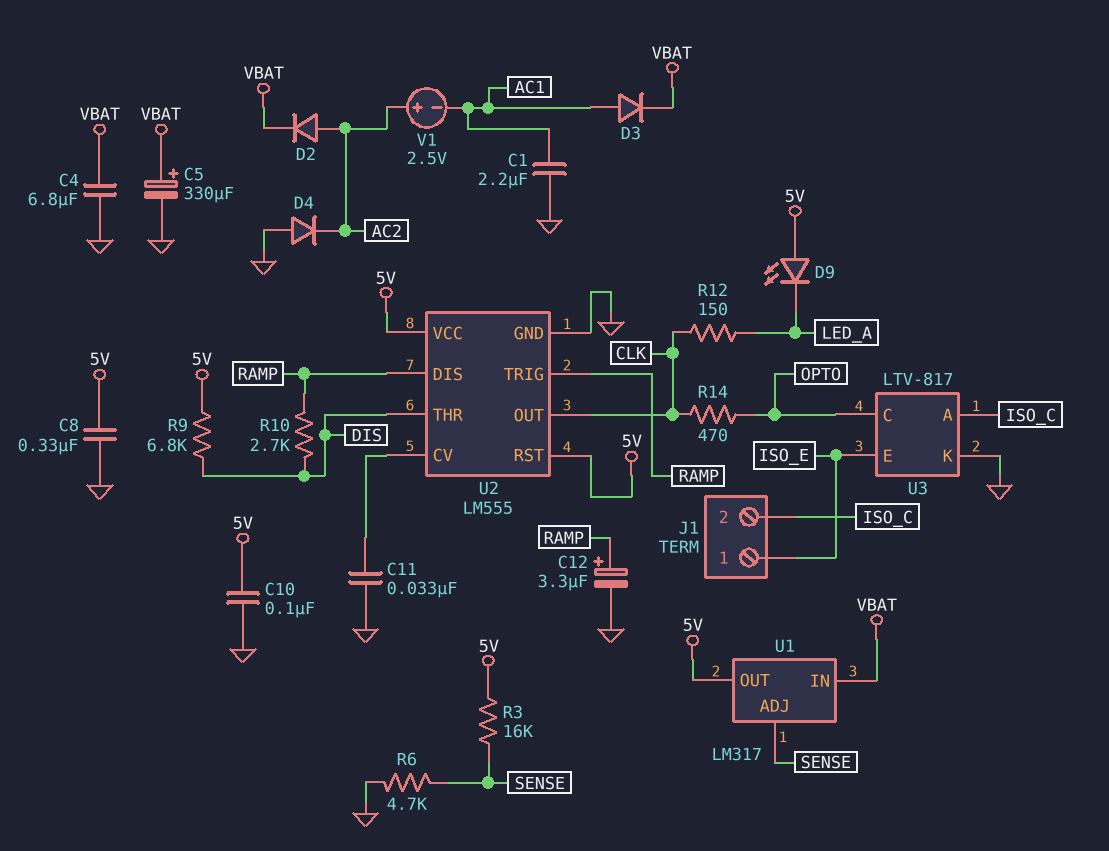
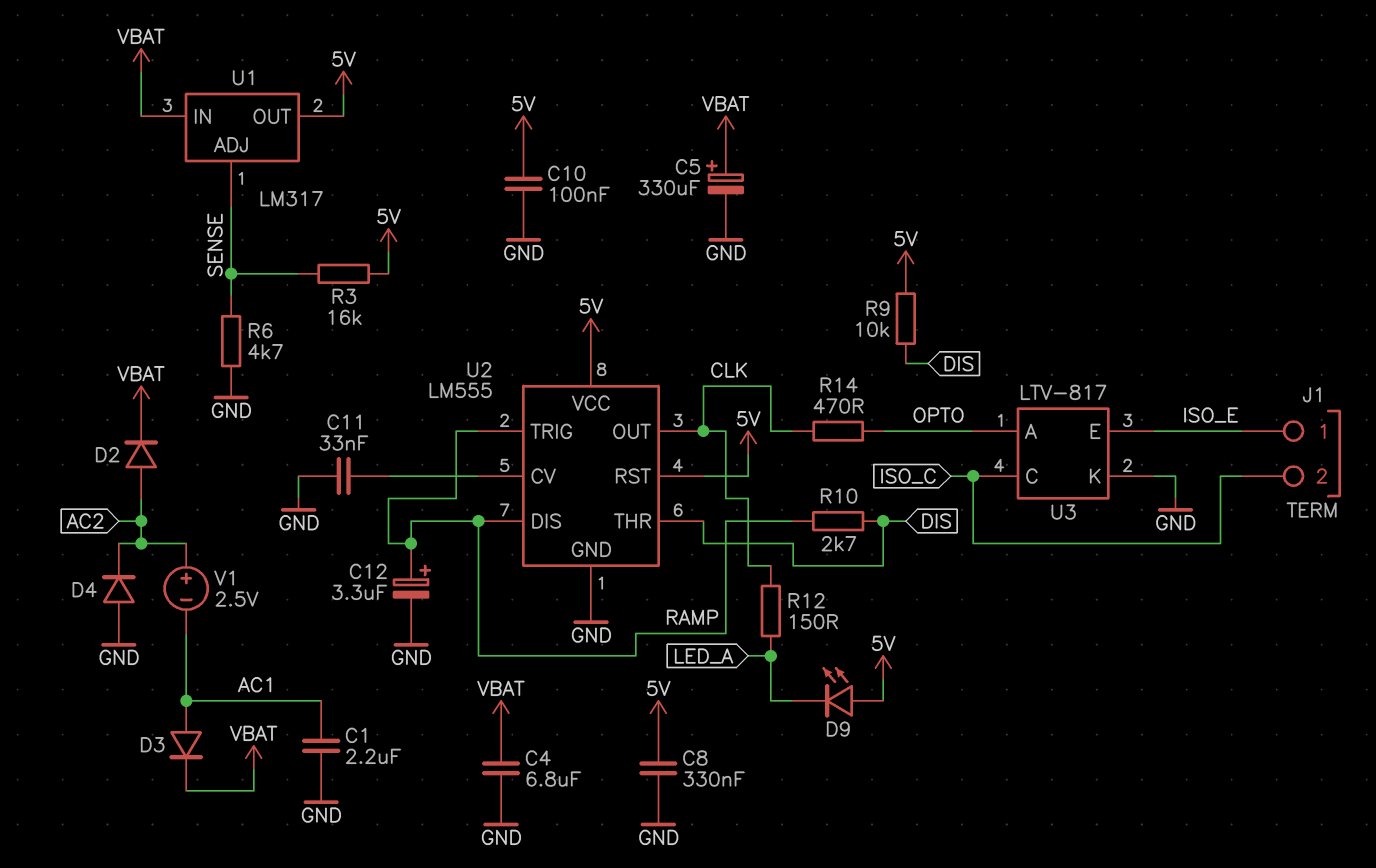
R9: 6.8k (5V, DIS) -> 10k (5V, DIS)
U3 pin A: ISO_C -> OPTO
U3 pin C: OPTO -> ISO_C

